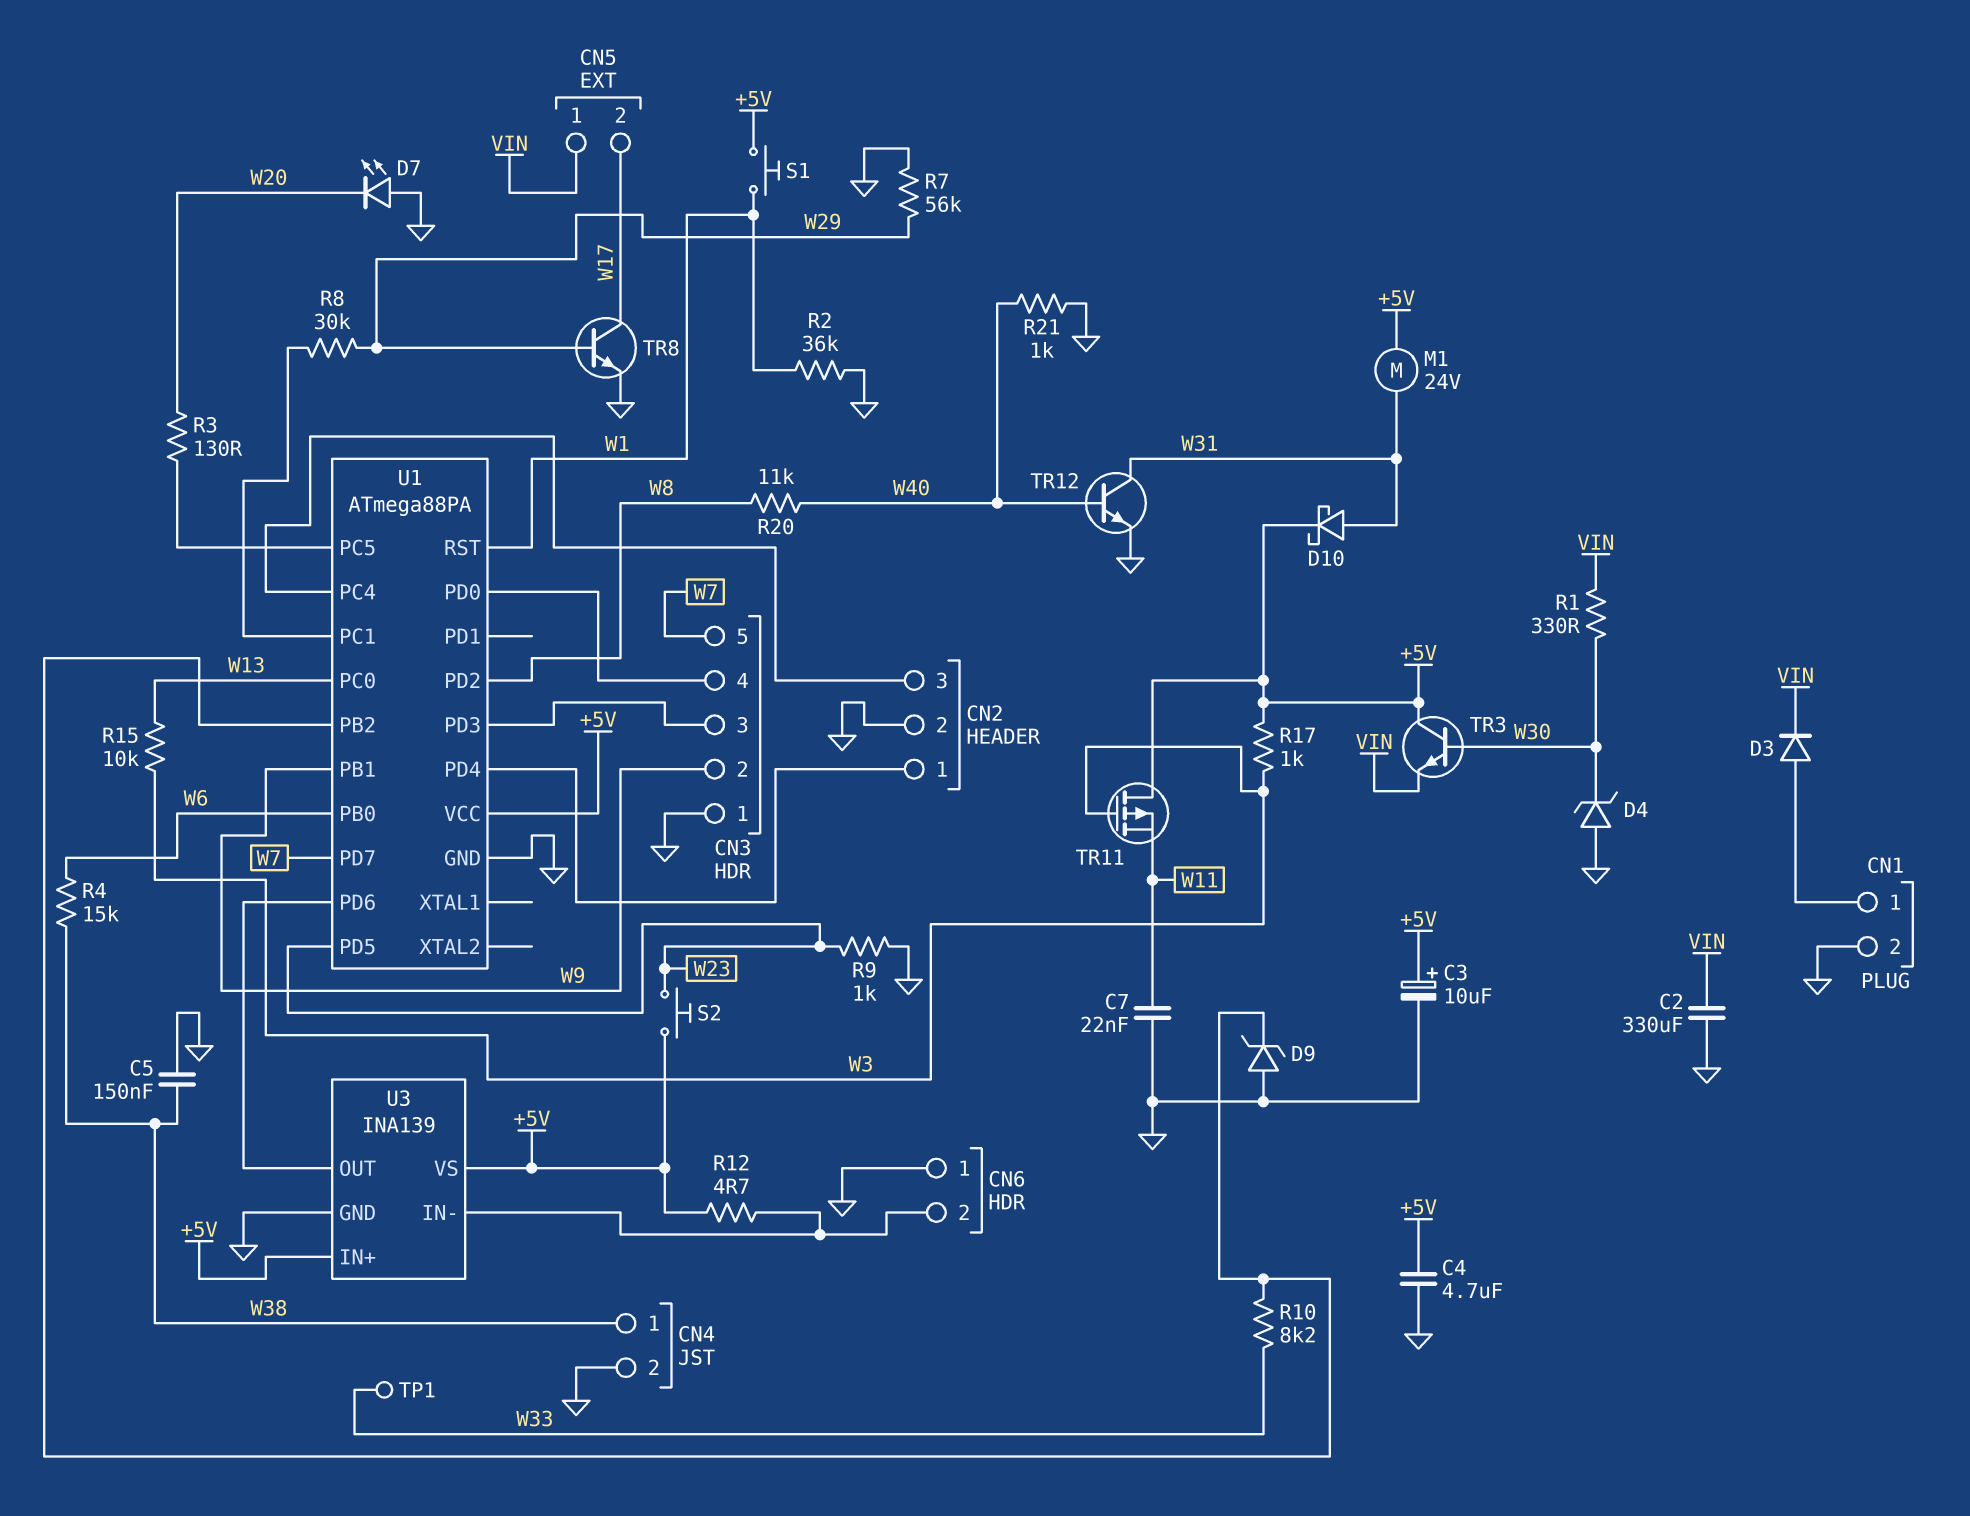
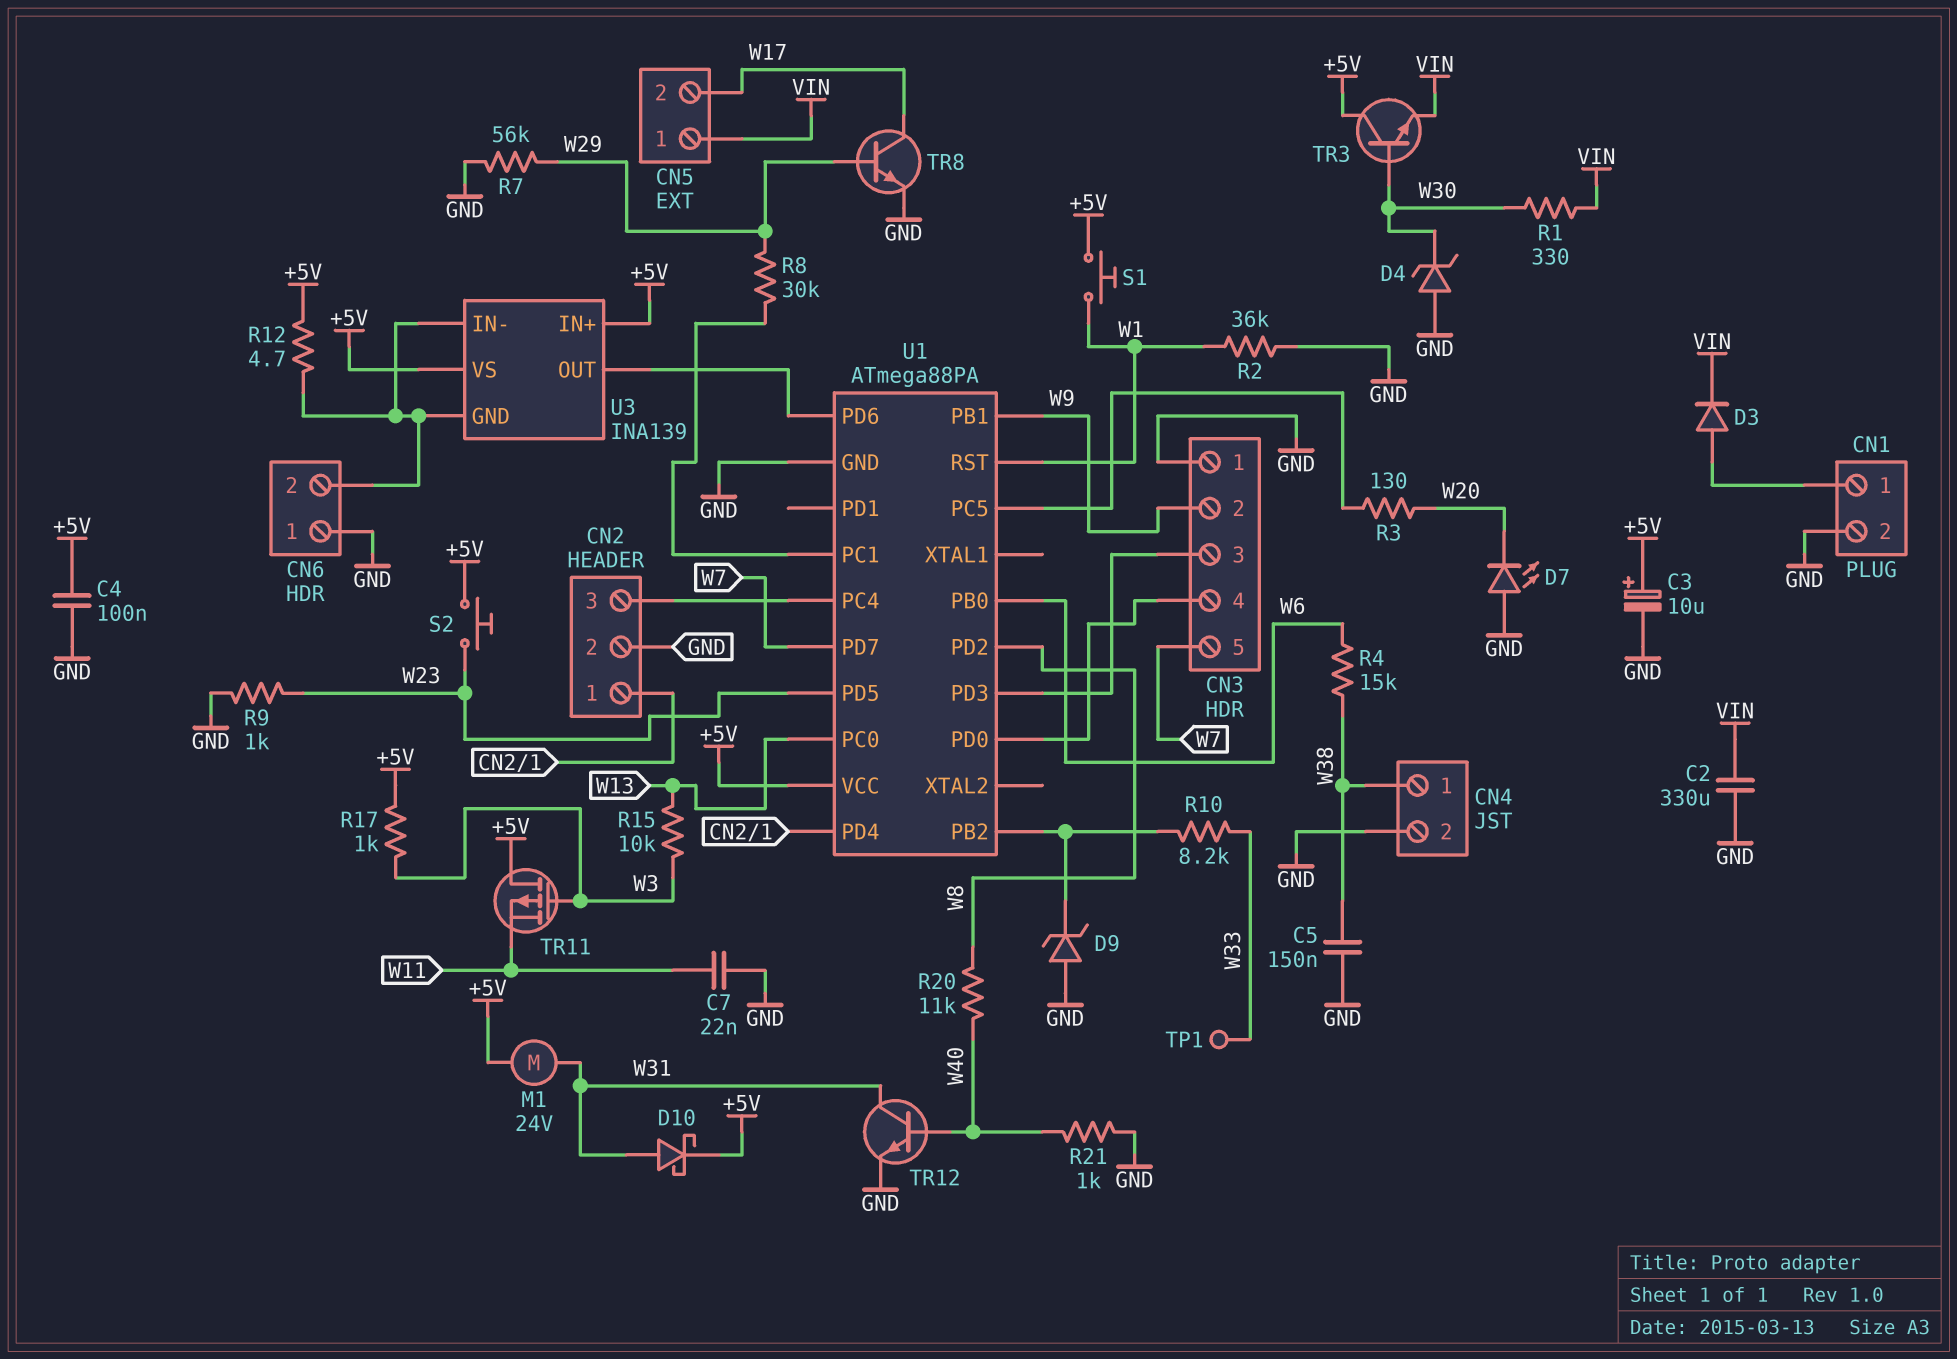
C4: 4.7uF (+5V, GND) -> 100nF (+5V, GND)
U3 pin GND: GND -> CN6/2

